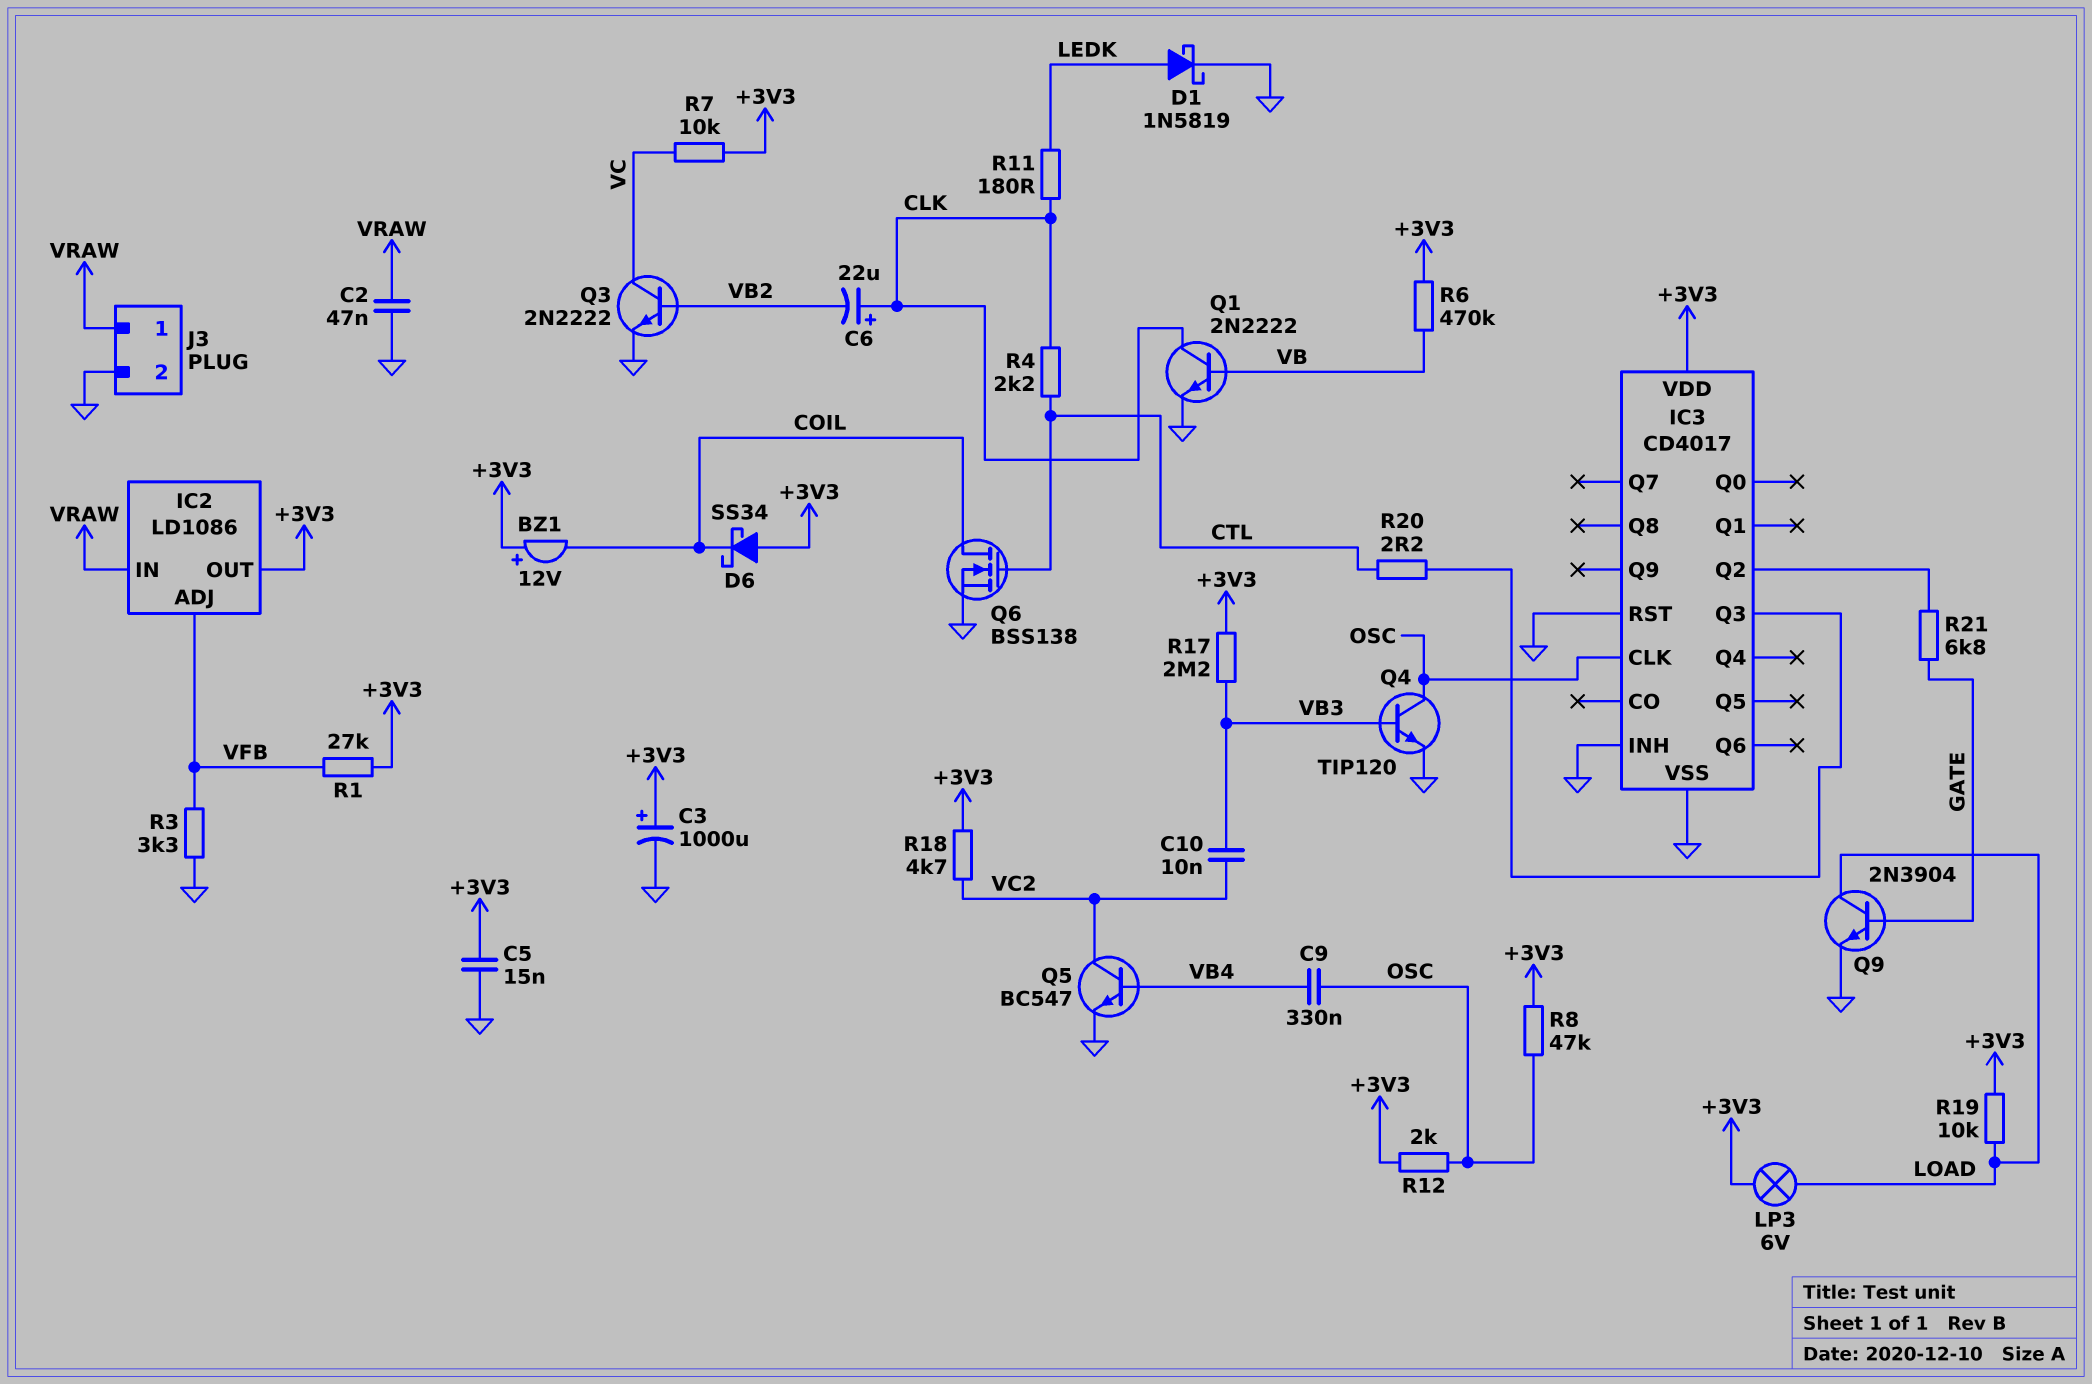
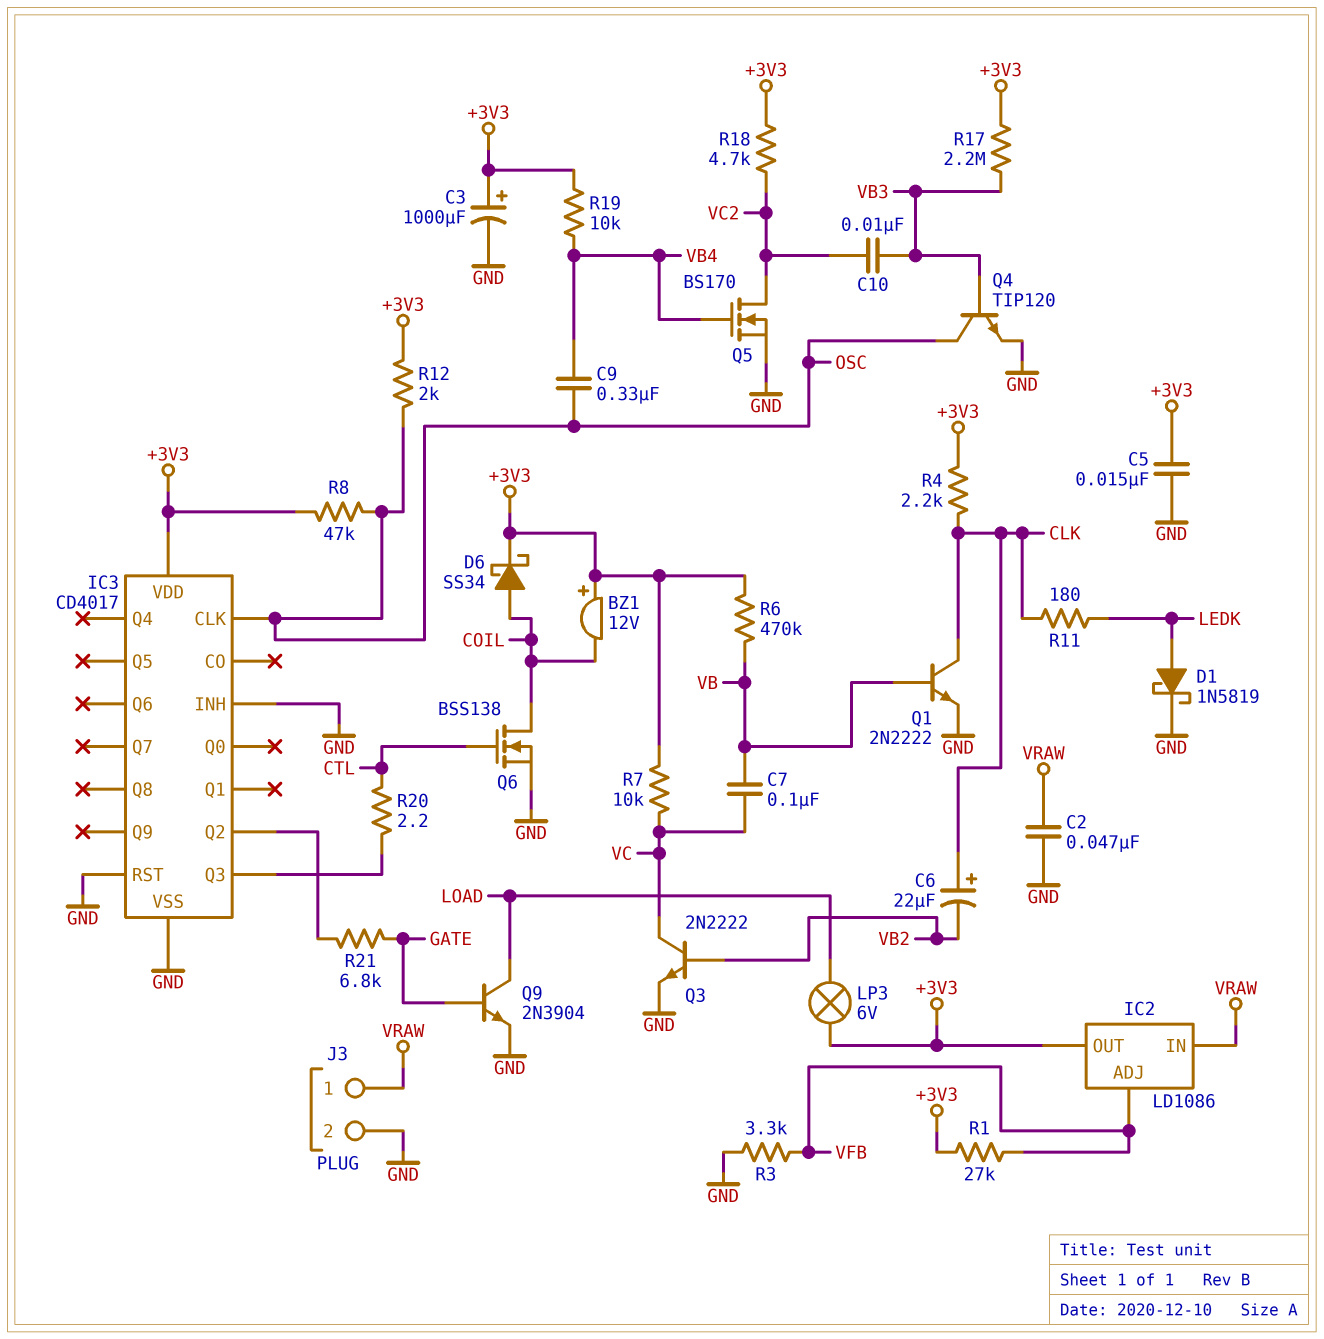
C7: none -> 100nF (VB, VC)
D6: schottky SS34 (A +3V3, K COIL) -> schottky SS34 (A COIL, K +3V3)
Q5: NPN BC547 (B VB4, C VC2, E GND) -> NMOS BS170 (G VB4, D VC2, S GND)
R4: 2.2k (CLK, CTL) -> 2.2k (+3V3, CLK)
R19: 10k (+3V3, LOAD) -> 10k (+3V3, VB4)

